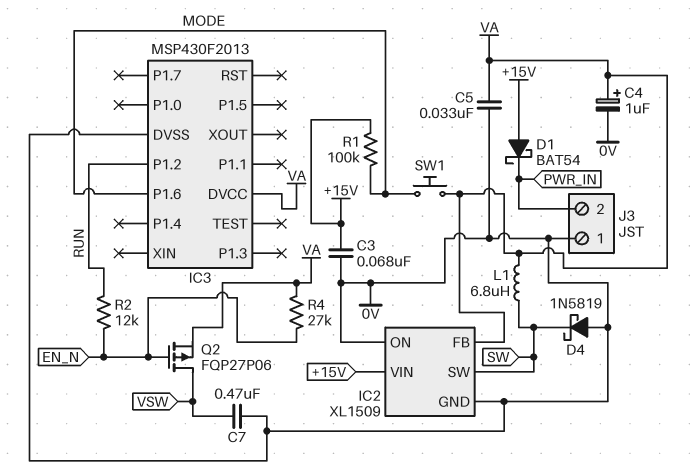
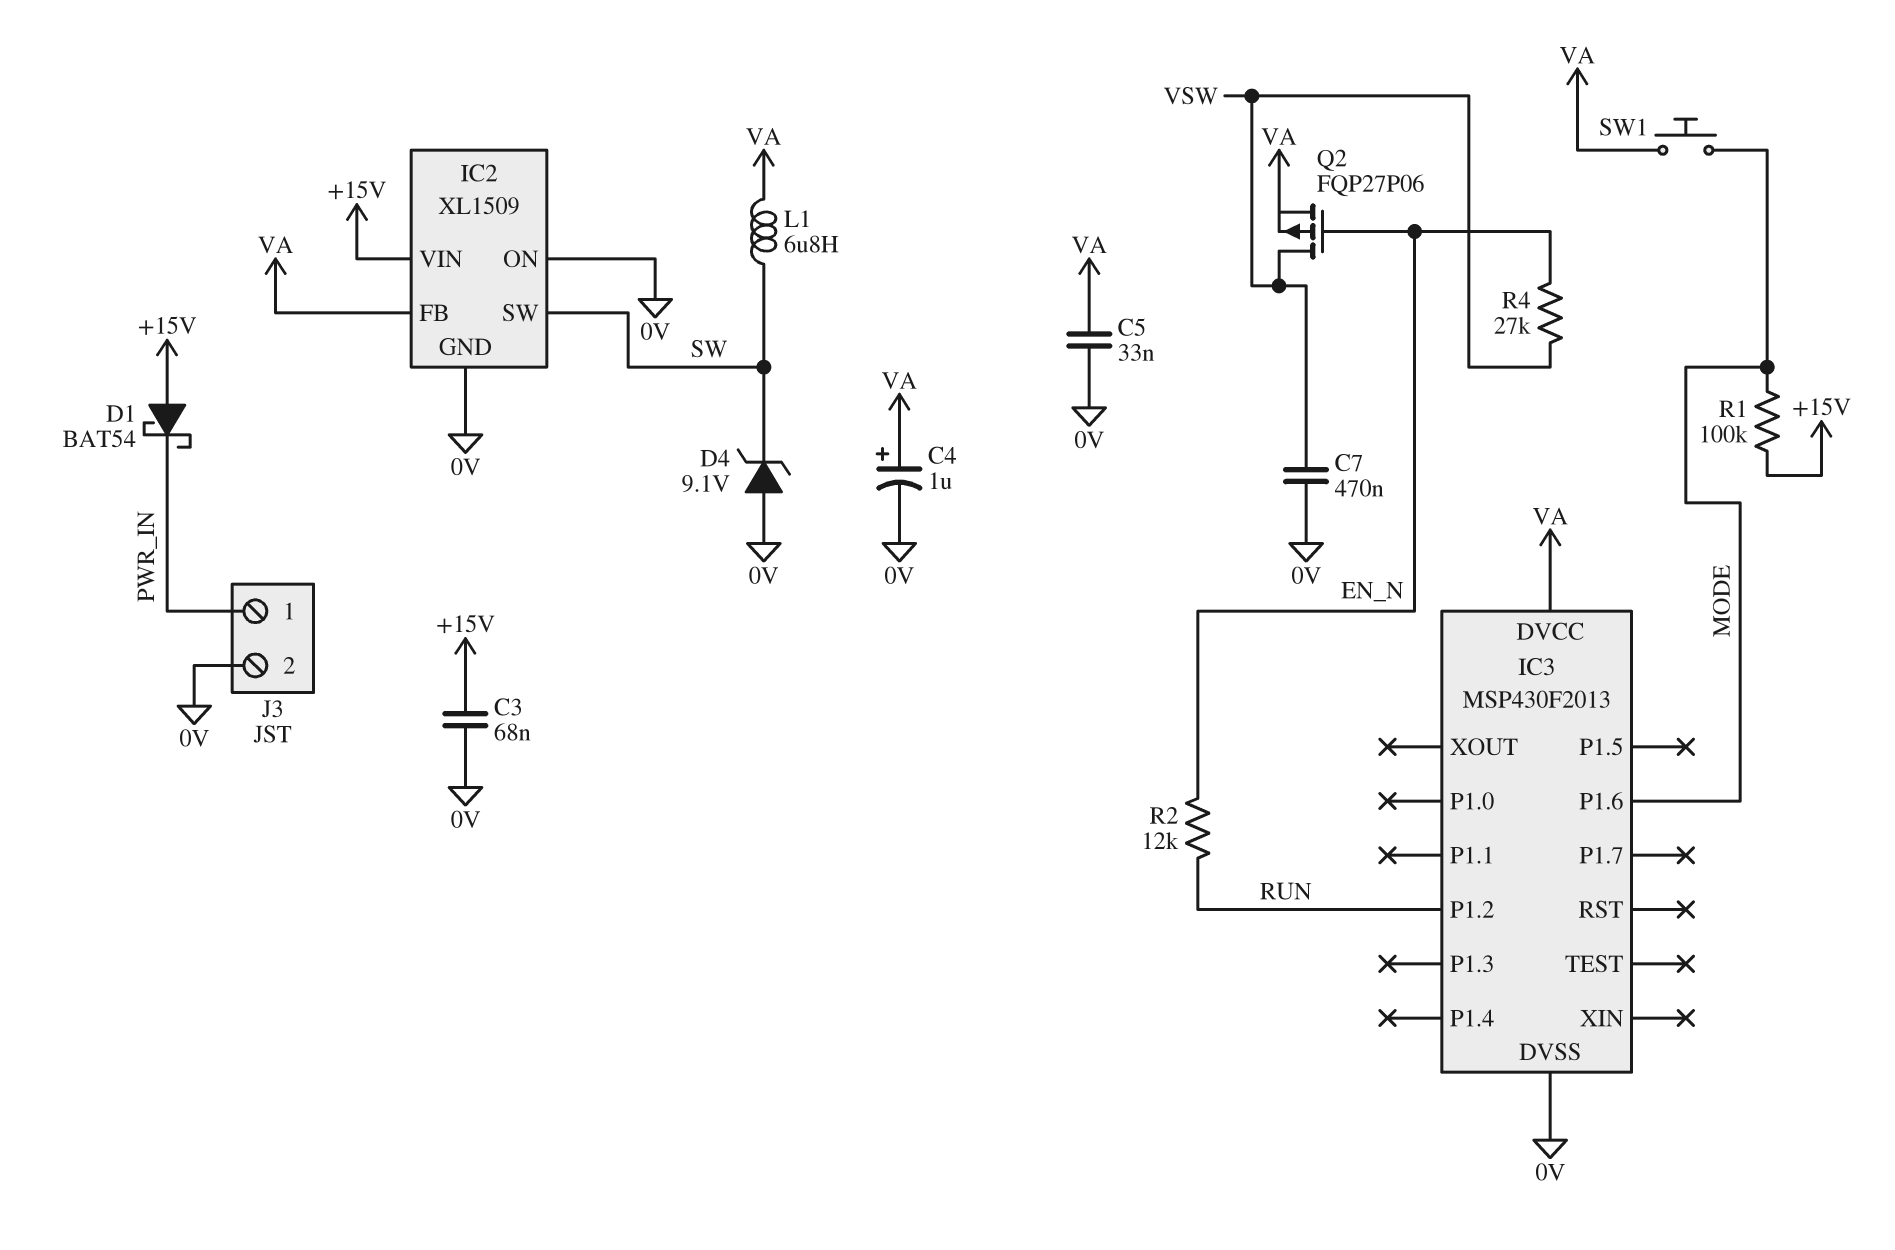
D4: schottky 1N5819 (A 0V, K SW) -> zener 9.1V (A 0V, K SW)
J3 pin 1: 0V -> PWR_IN
J3 pin 2: PWR_IN -> 0V
R4: 27k (EN_N, VA) -> 27k (EN_N, VSW)

